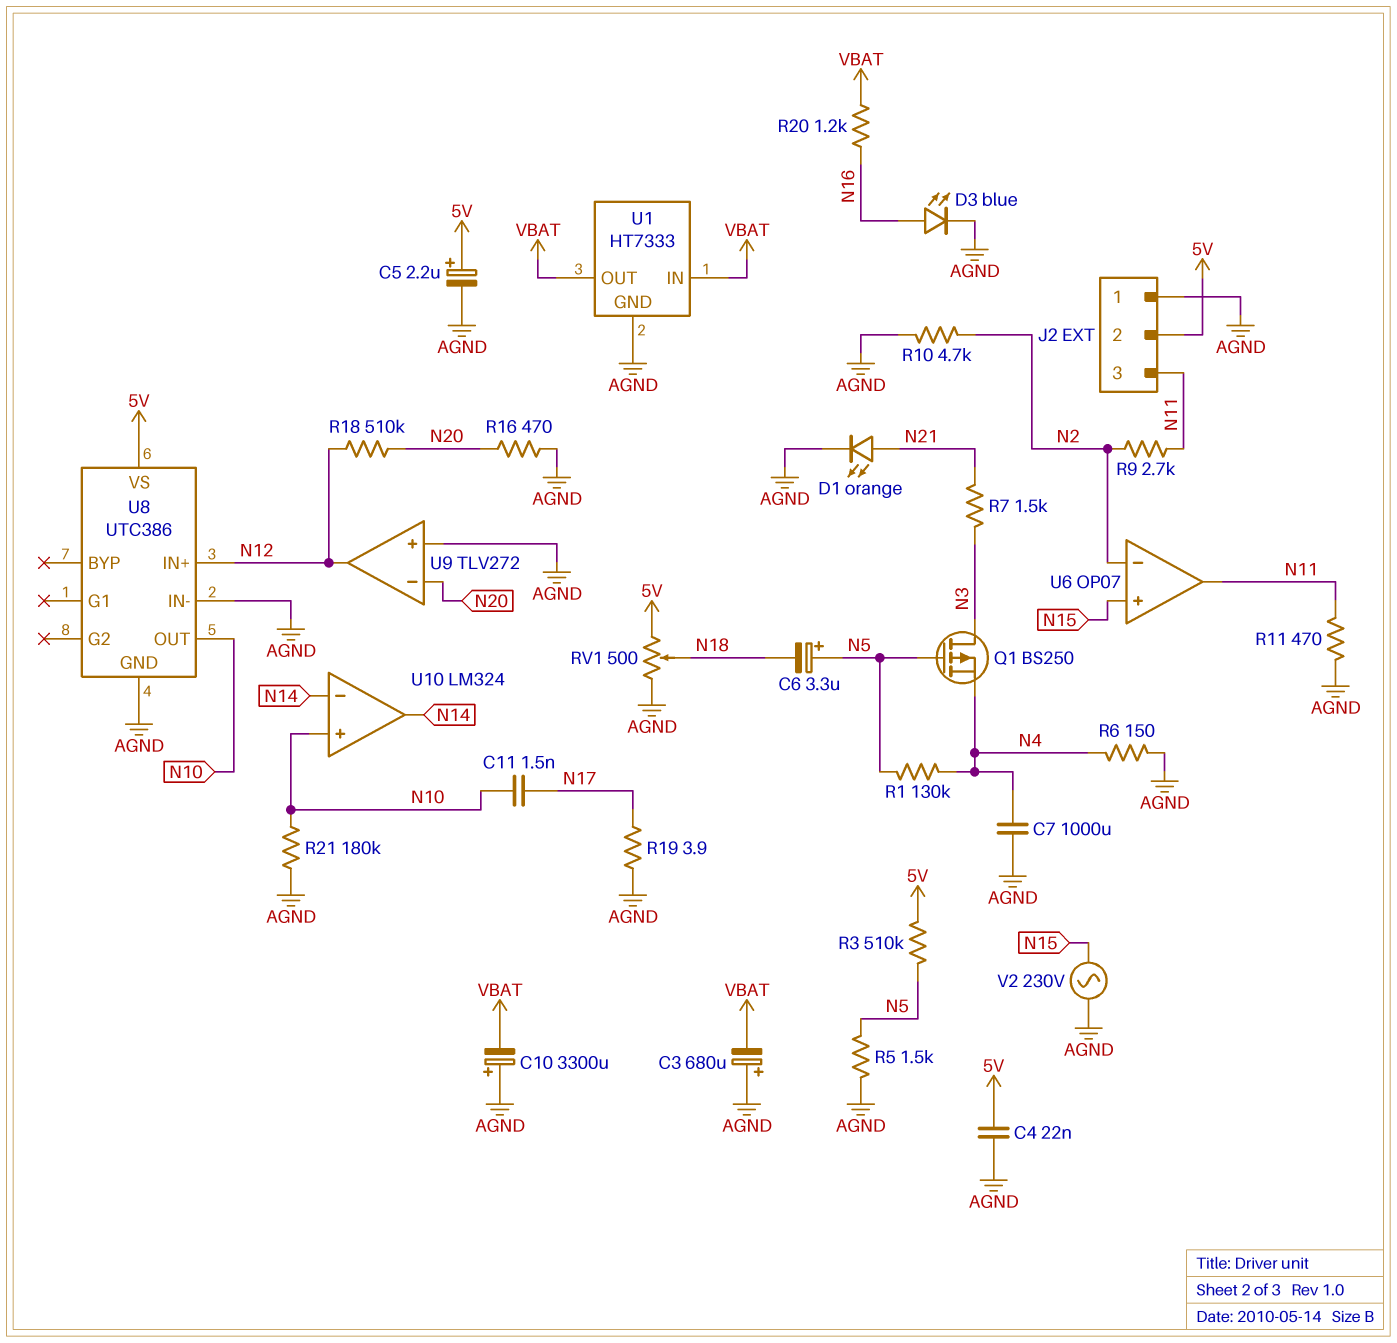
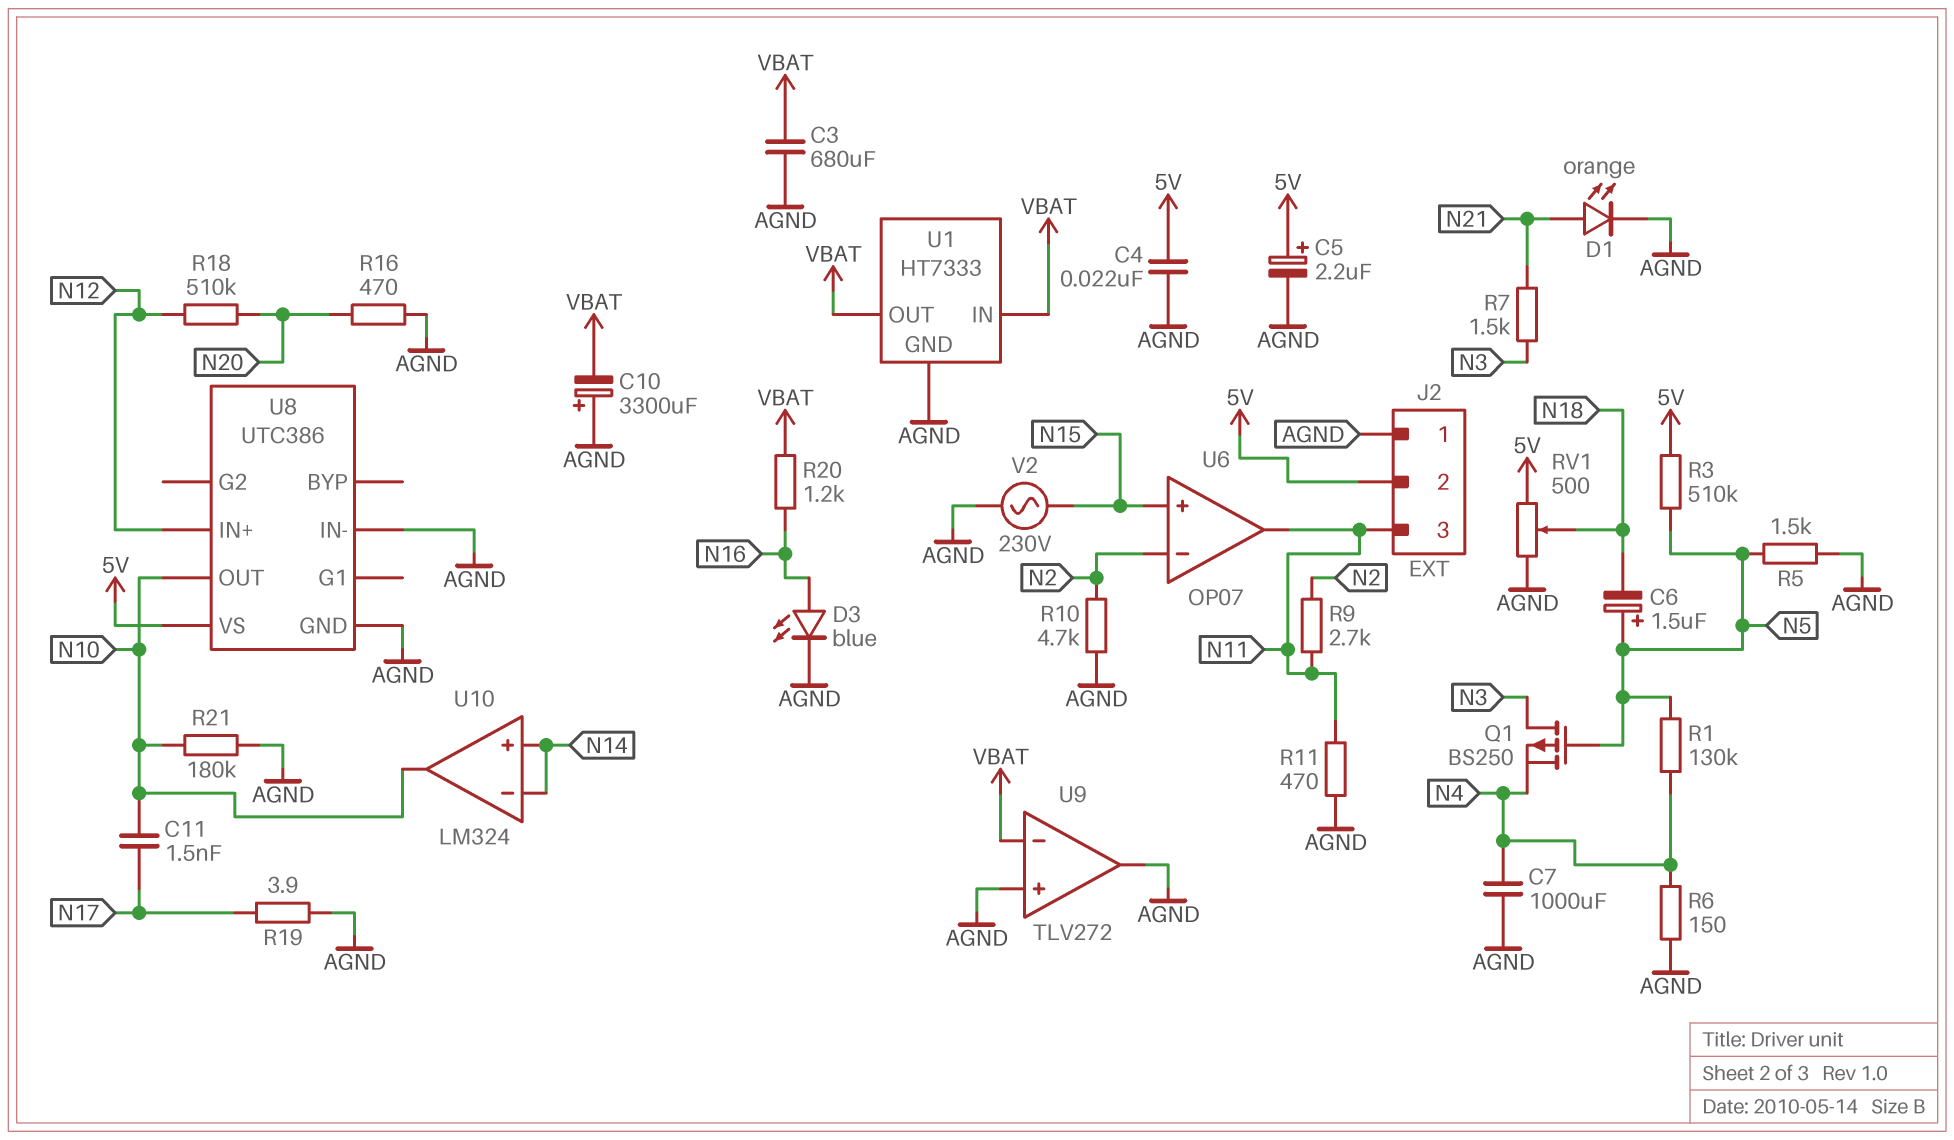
C3: 680uF (plus AGND, minus VBAT) -> 680uF (AGND, VBAT)
C6: 3.3uF (plus N5, minus N18) -> 1.5uF (plus N5, minus N18)
U9 pin in-: N20 -> VBAT
U9 pin out: N12 -> AGND
U10 pin in+: N10 -> N14
U10 pin out: N14 -> N10

